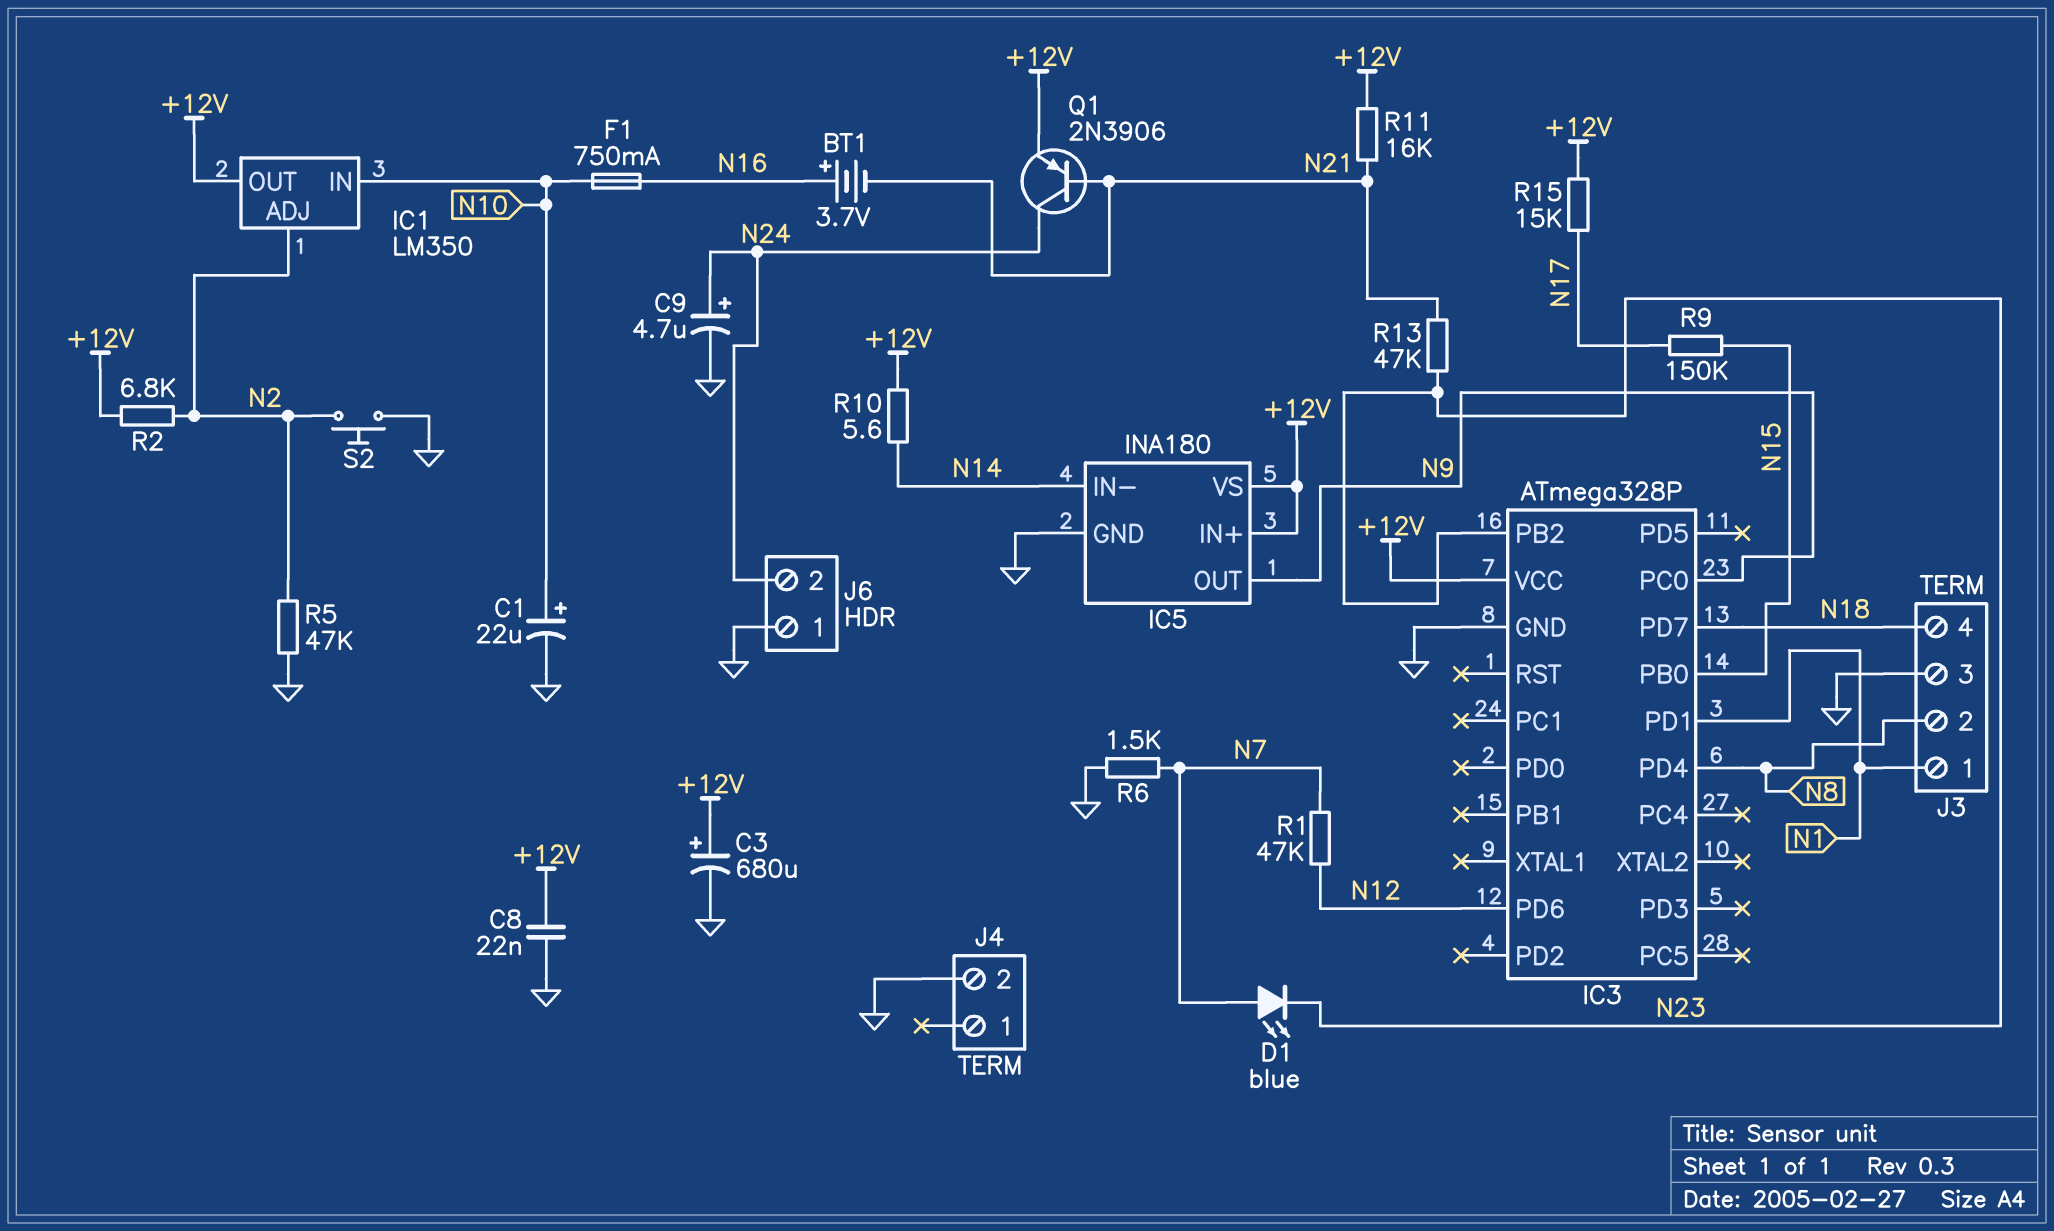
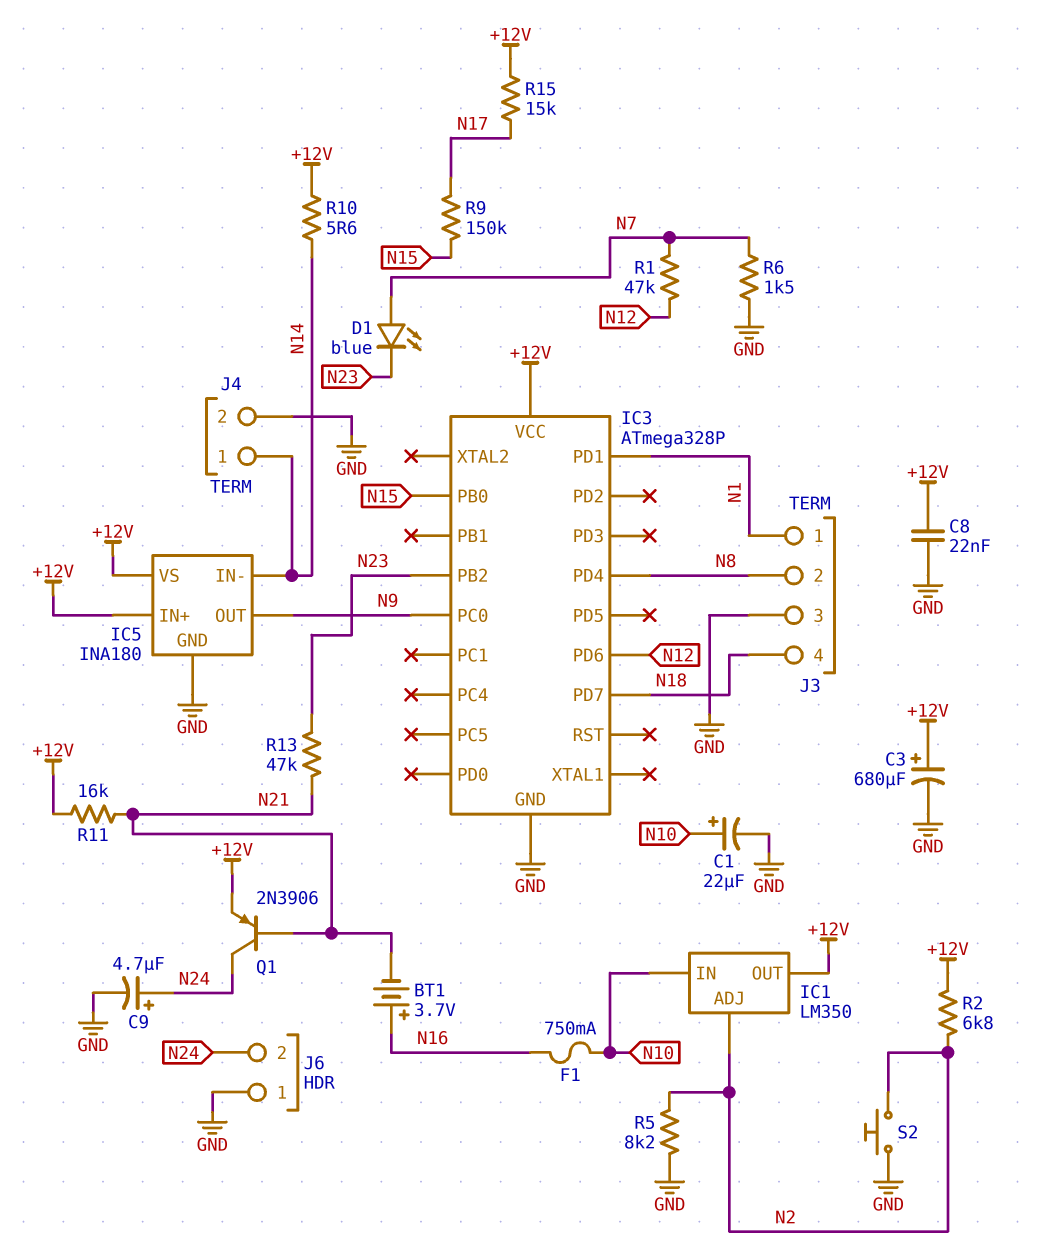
J4 pin 1: none -> N14
R5: 47k (GND, N2) -> 8.2k (GND, N2)

